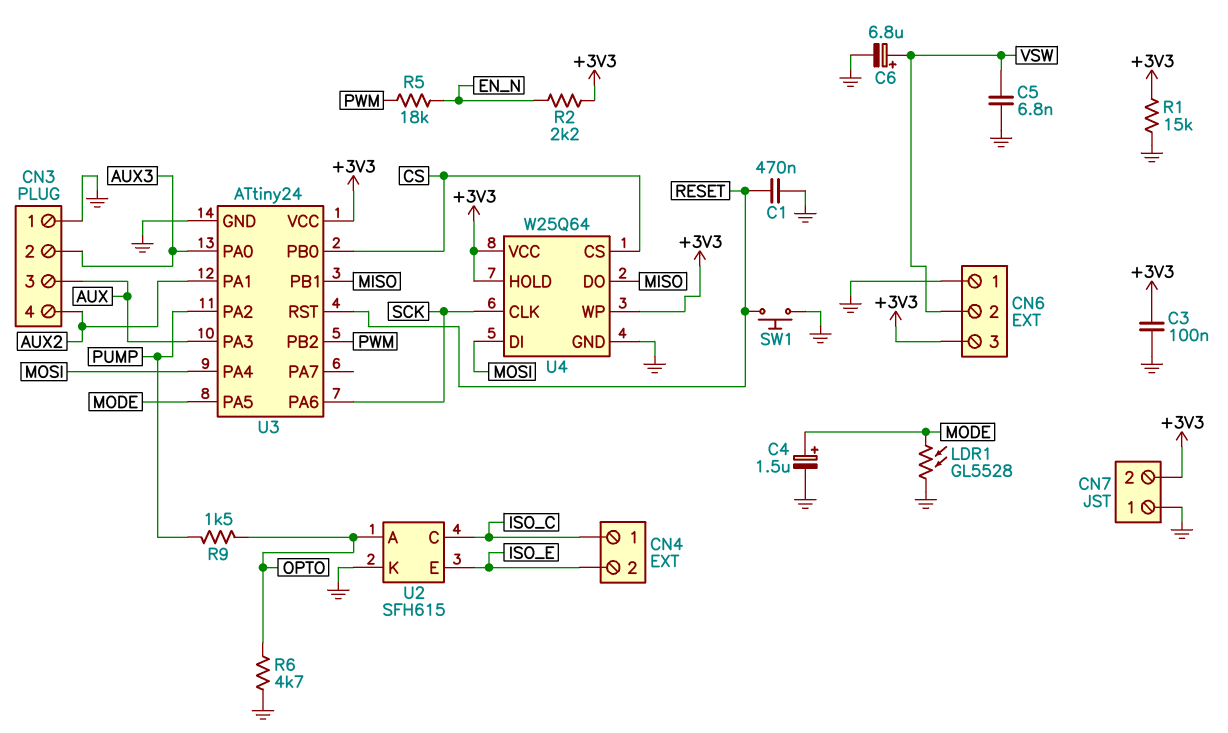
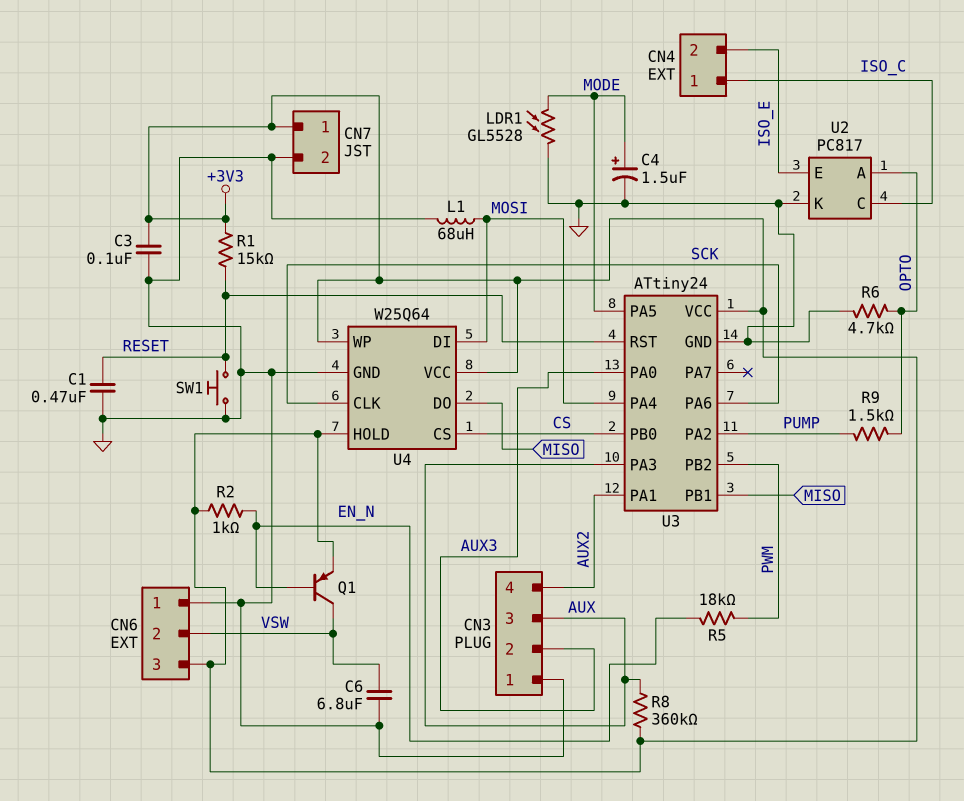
C5: 6.8nF (GND, VSW) -> none
C6: 6.8uF (plus VSW, minus GND) -> 6.8uF (GND, VSW)
CN7 pin 1: GND -> +3V3
CN7 pin 2: +3V3 -> GND
L1: none -> 68uH (GND, MOSI)
Q1: none -> PNP (B EN_N, C VSW, E +3V3)
R1: 15k (+3V3, GND) -> 15k (+3V3, RESET)
R2: 2.2k (+3V3, EN_N) -> 1k (+3V3, EN_N)
R8: none -> 360k (+3V3, AUX)
U2: SFH615 -> PC817

